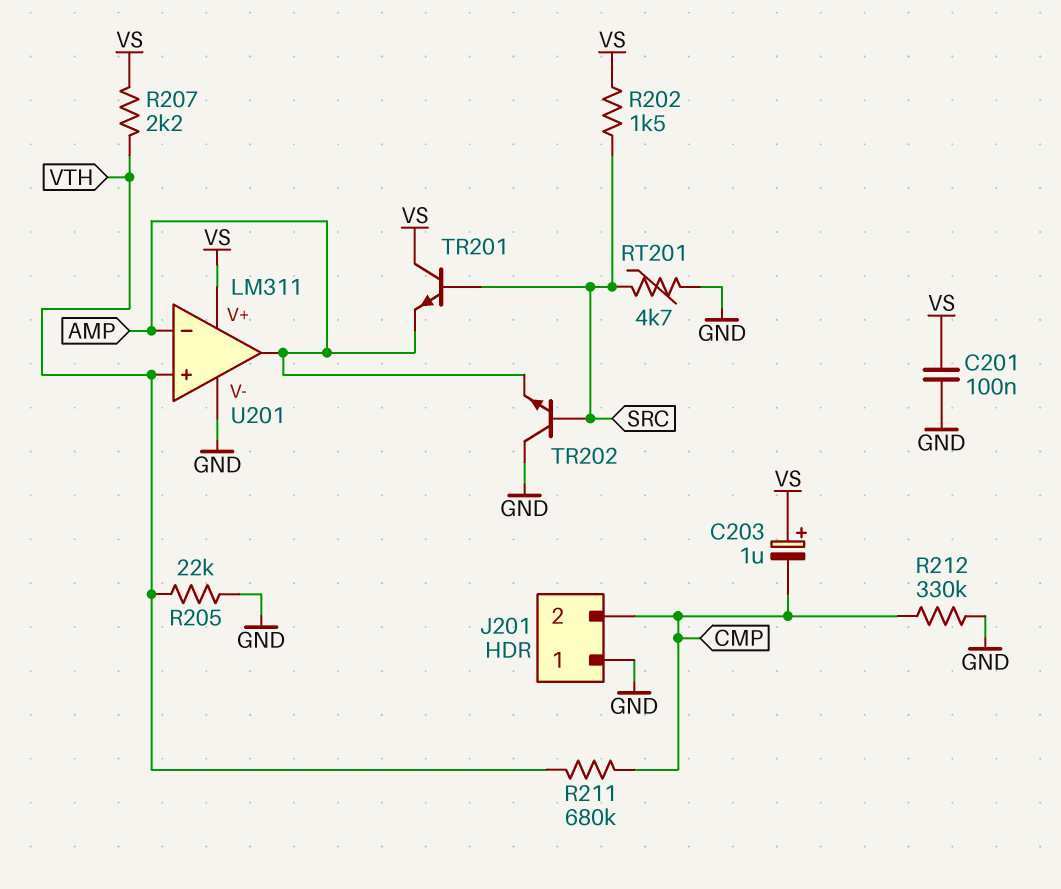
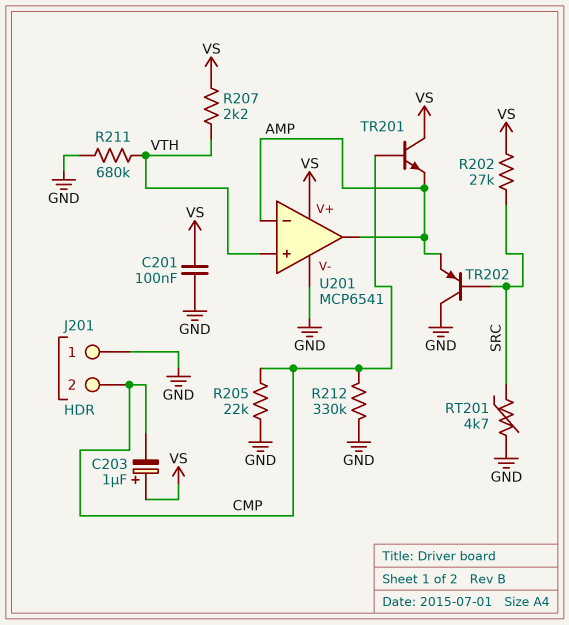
R202: 1.5k (SRC, VS) -> 27k (SRC, VS)
R205: 22k (GND, VTH) -> 22k (CMP, GND)
R211: 680k (CMP, VTH) -> 680k (GND, VTH)
TR201: NPN (B SRC, C VS, E AMP) -> NPN (B CMP, C VS, E AMP)
TR202: NPN (B SRC, C GND, E AMP) -> PNP (B SRC, C GND, E AMP)
U201: LM311 -> MCP6541

